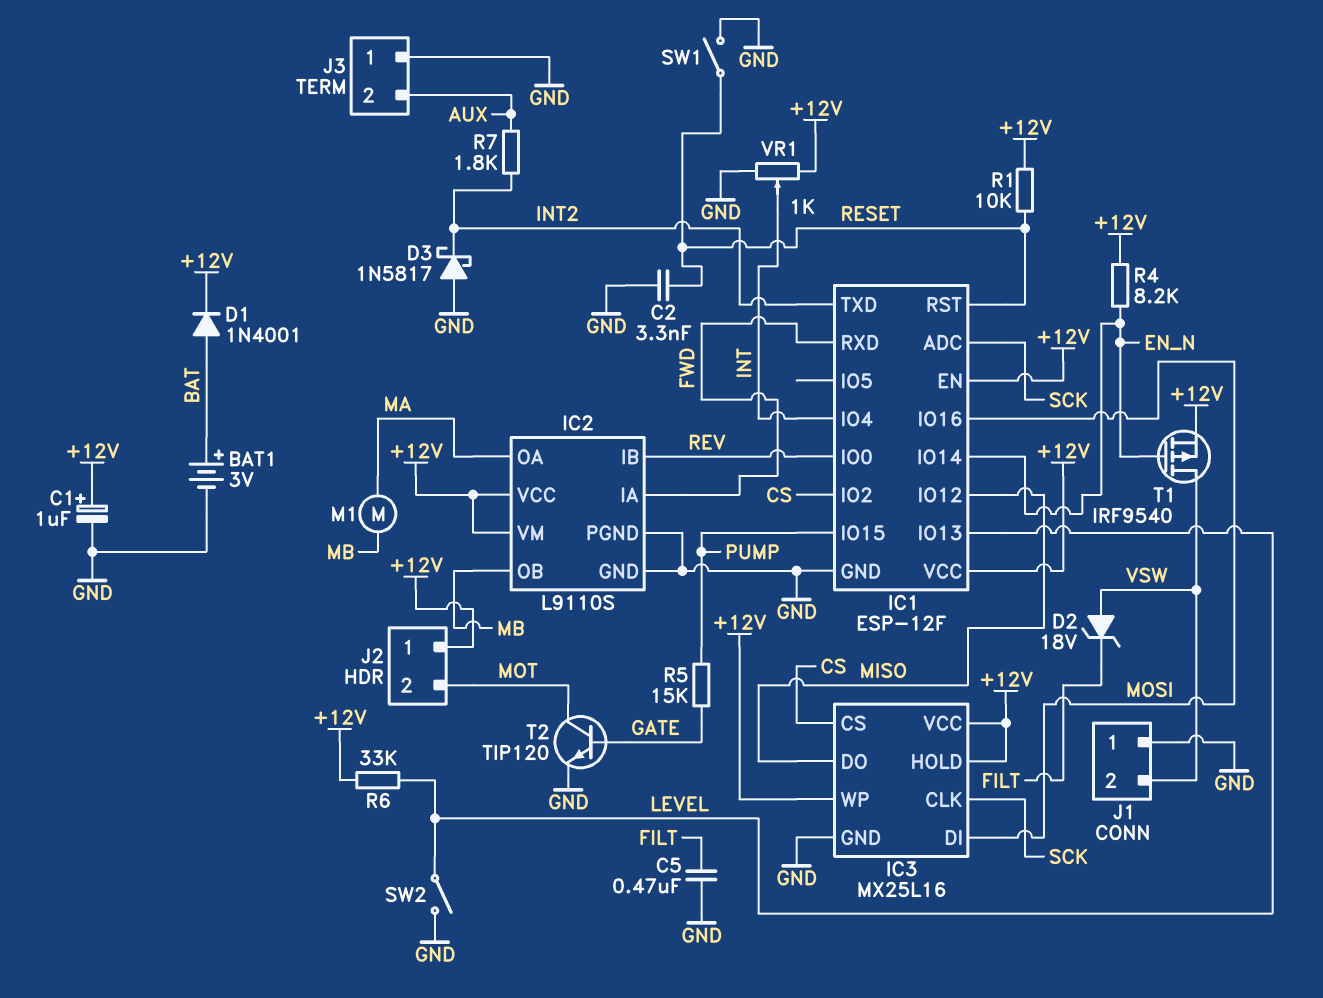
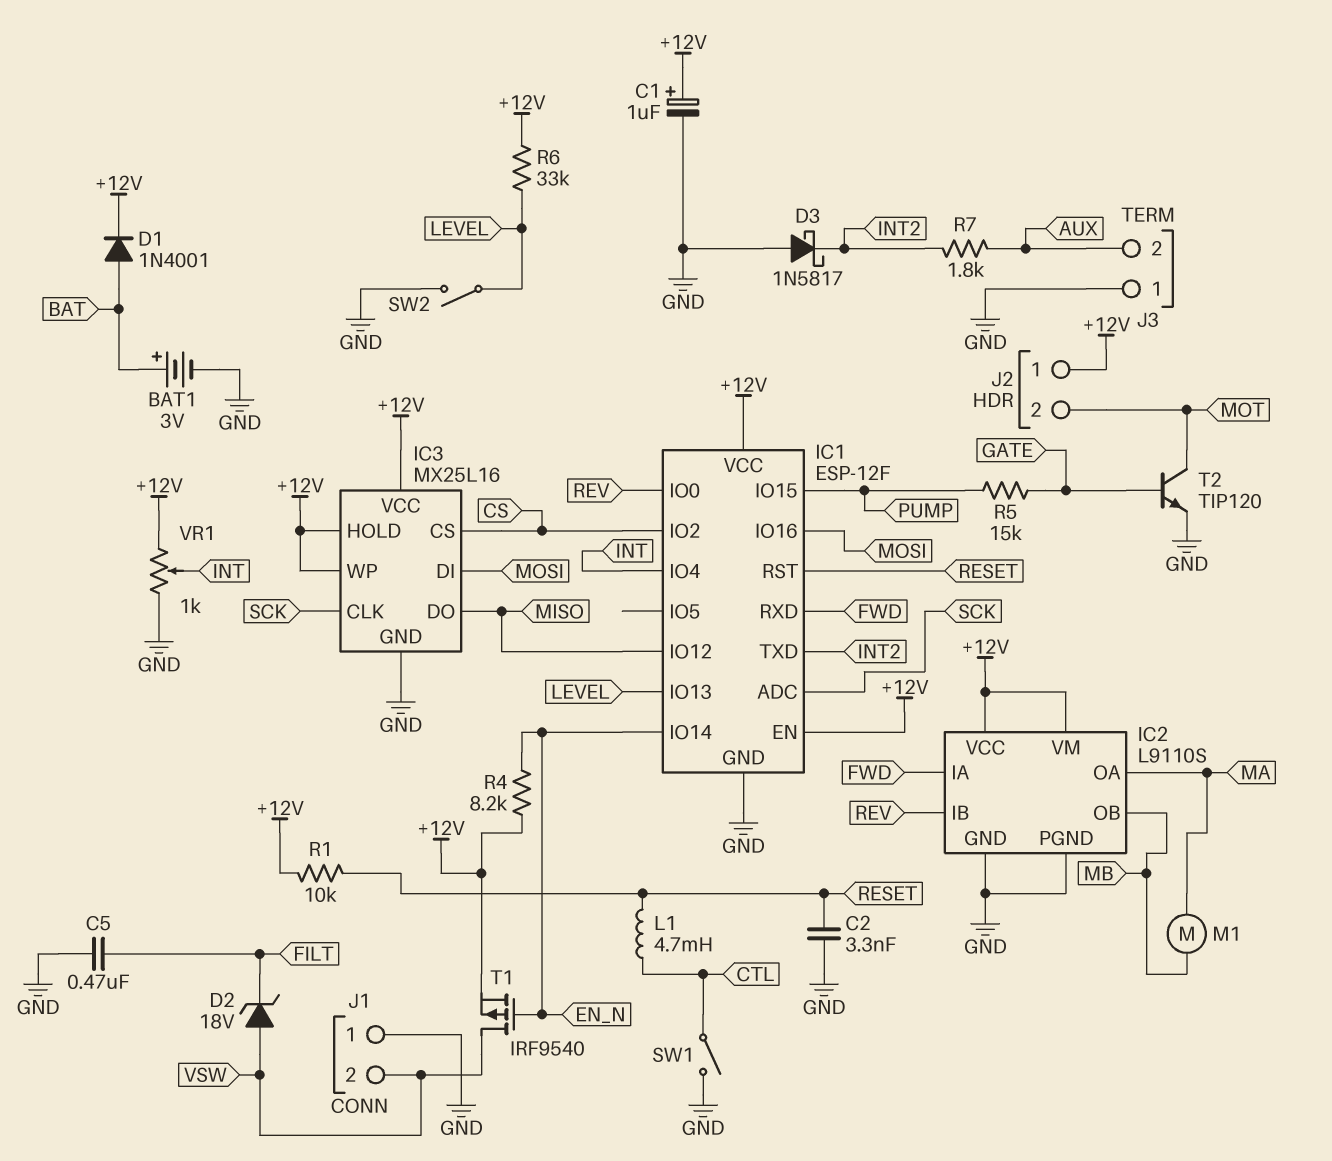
L1: none -> 4.7mH (CTL, RESET)
SW1: switch (GND, RESET) -> switch (CTL, GND)

